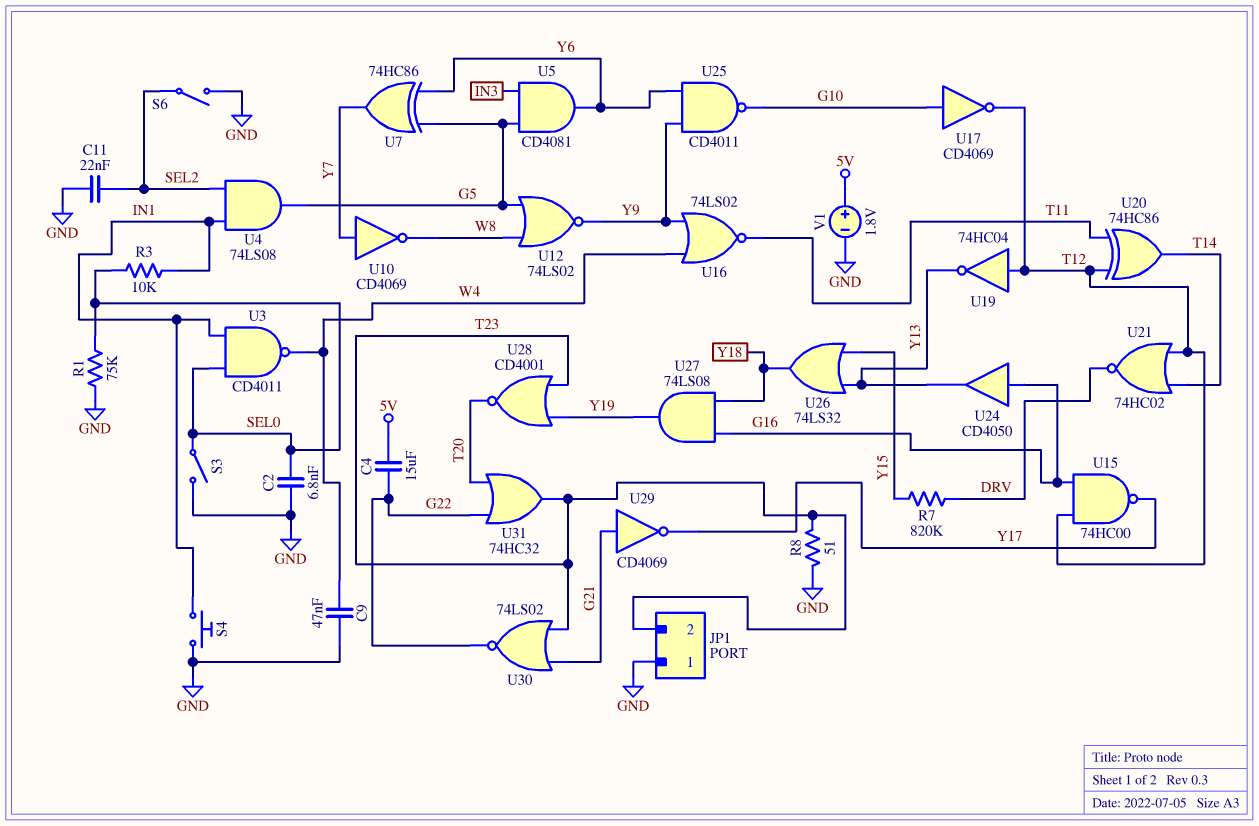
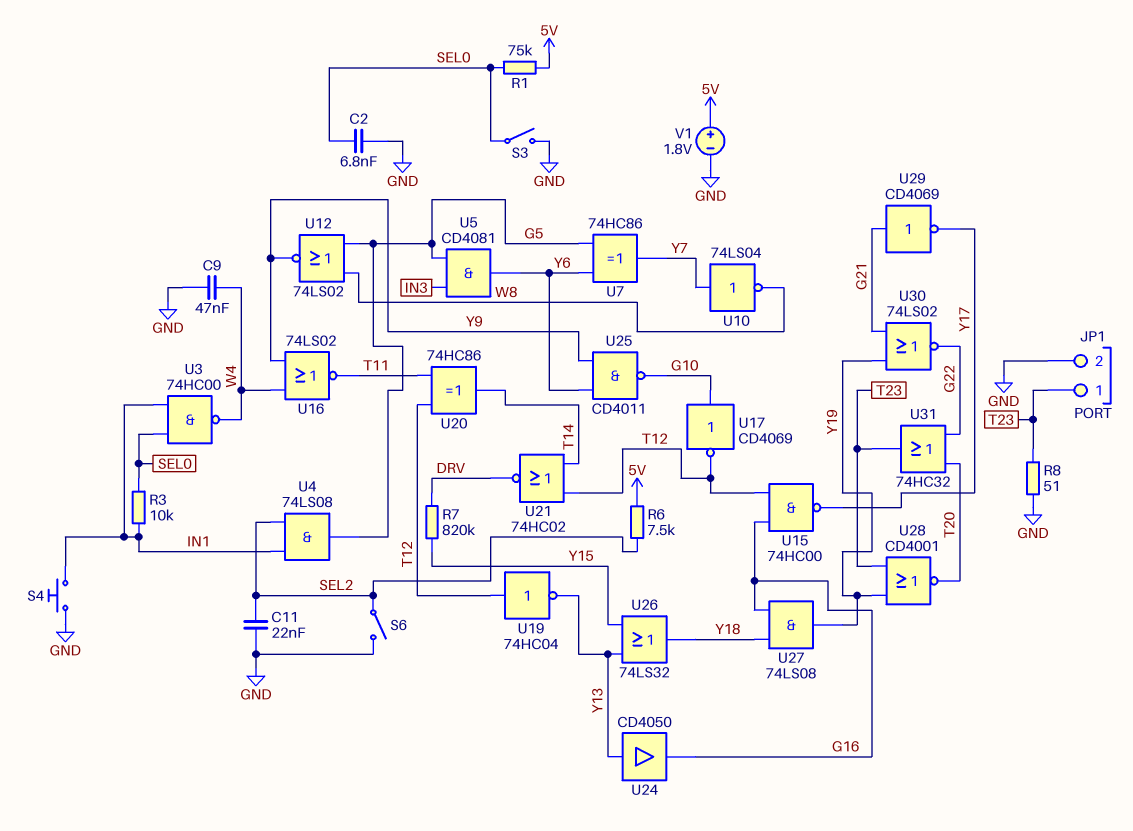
C4: 15uF (5V, G22) -> none
JP1 pin 1: GND -> T23
JP1 pin 2: T23 -> GND
R1: 75k (GND, SEL0) -> 75k (5V, SEL0)
R6: none -> 7.5k (5V, SEL2)
U3: NAND CD4011 (in IN1, in SEL0, out W4) -> NAND 74HC00 (in IN1, in SEL0, out W4)
U10: NOT CD4069 (in Y7, out W8) -> NOT 74LS04 (in Y7, out W8)
U24: buffer CD4050 (in G16, out Y13) -> buffer CD4050 (in Y13, out G16)
U30: NOR 74LS02 (in G21, in T23, out G22) -> NOR 74LS02 (in G21, in Y19, out G22)

